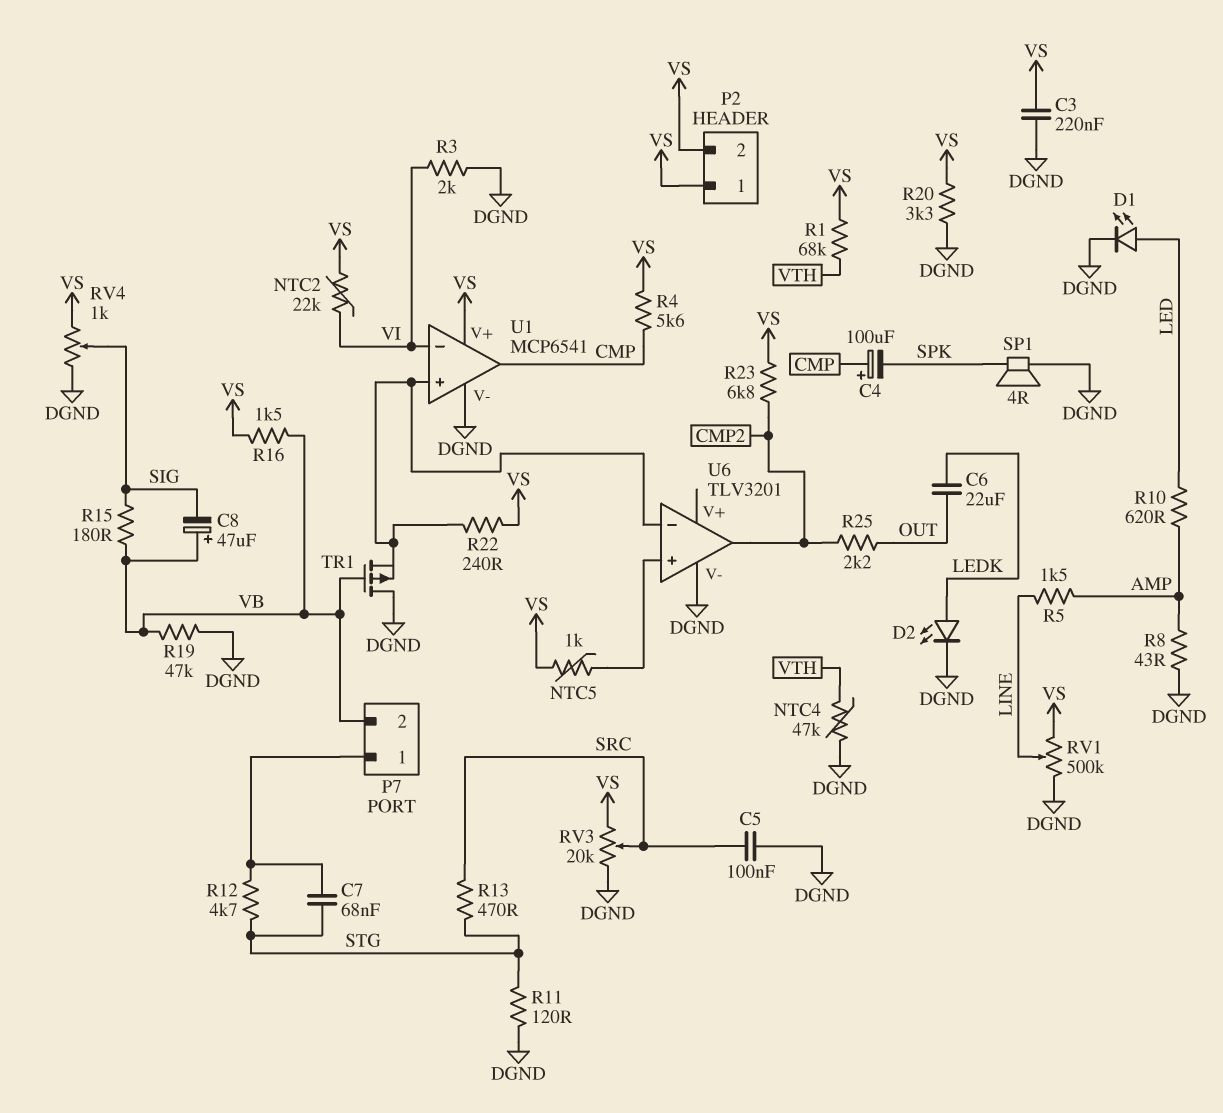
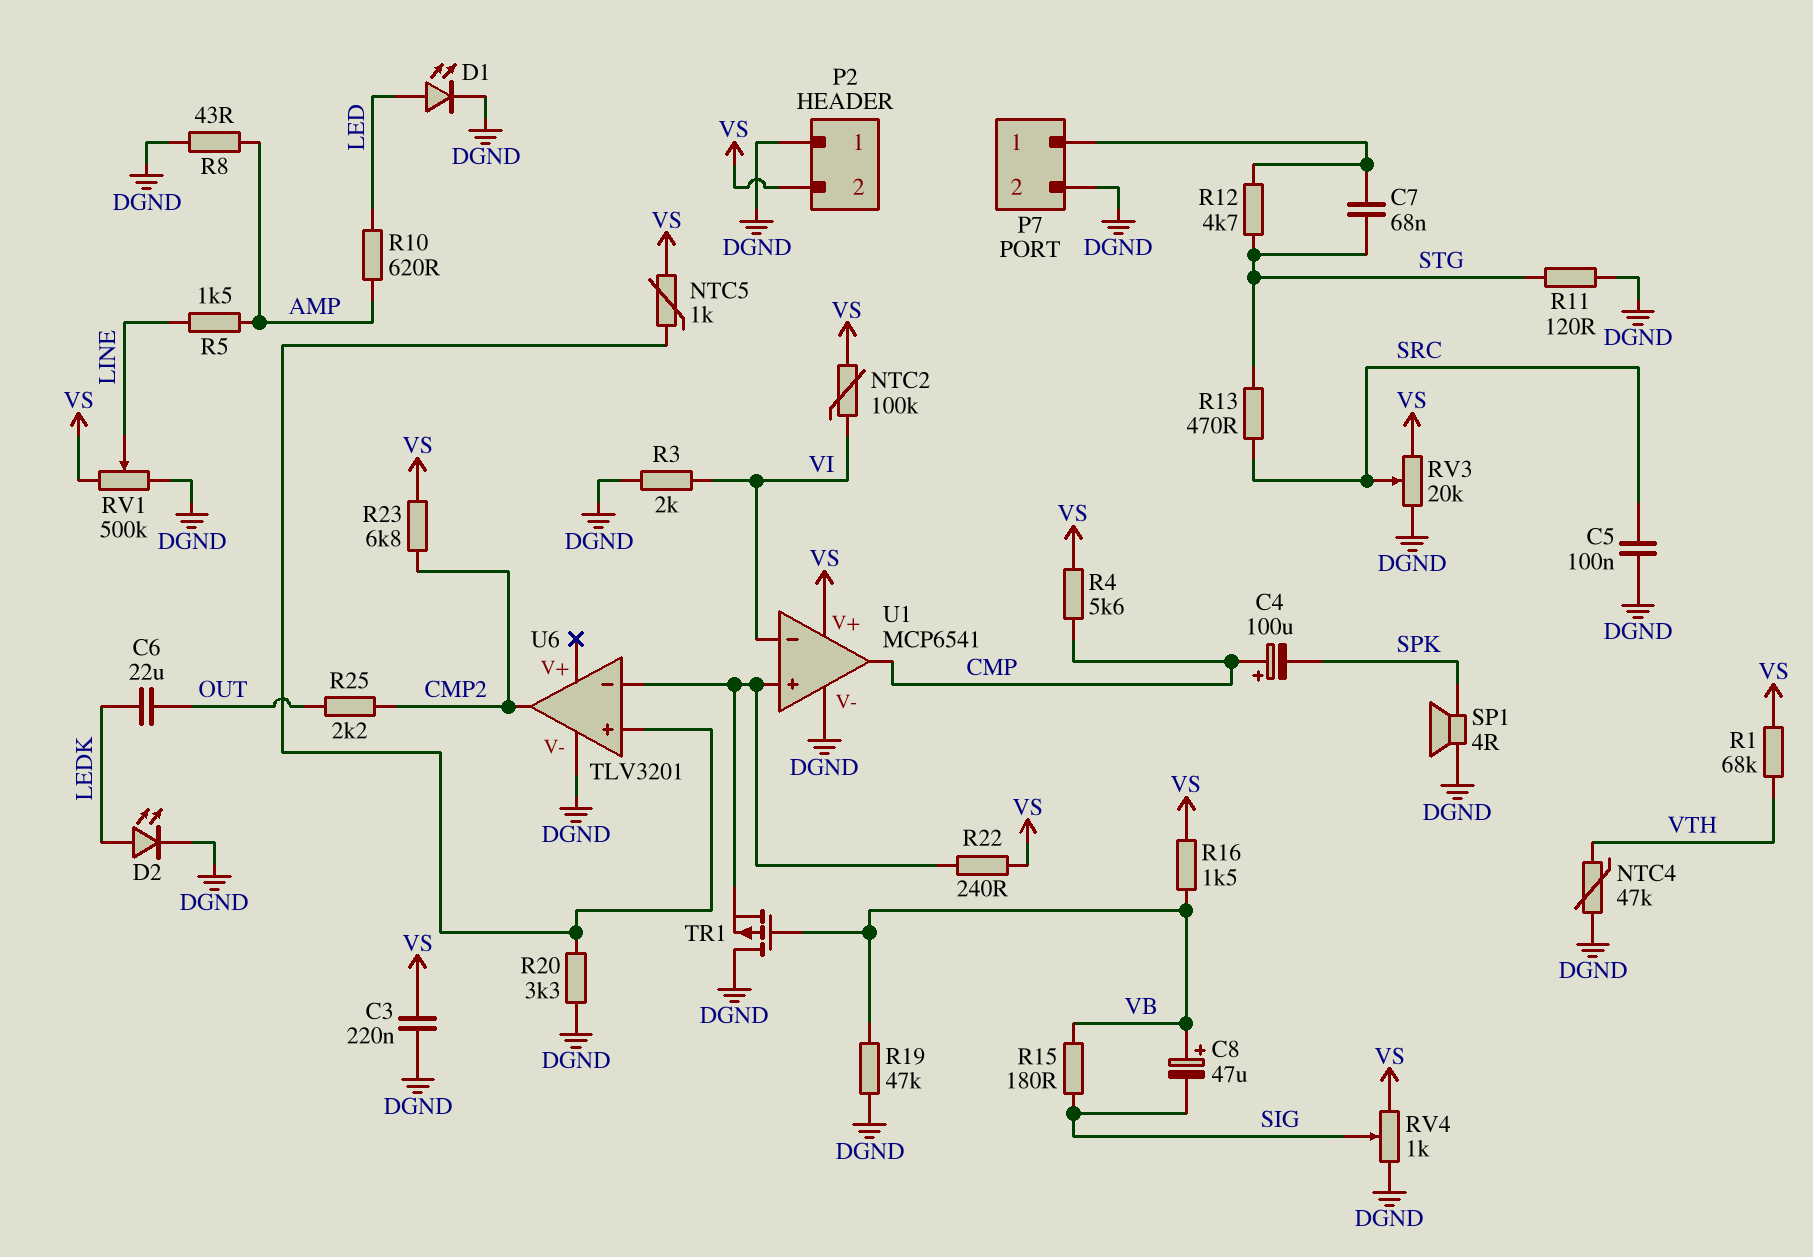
NTC2: 22k (VI, VS) -> 100k (VI, VS)
P2 pin 1: VS -> DGND
P7 pin 2: VB -> DGND
R20: 3.3k (DGND, VS) -> 3.3k (DGND, U6/in+)

